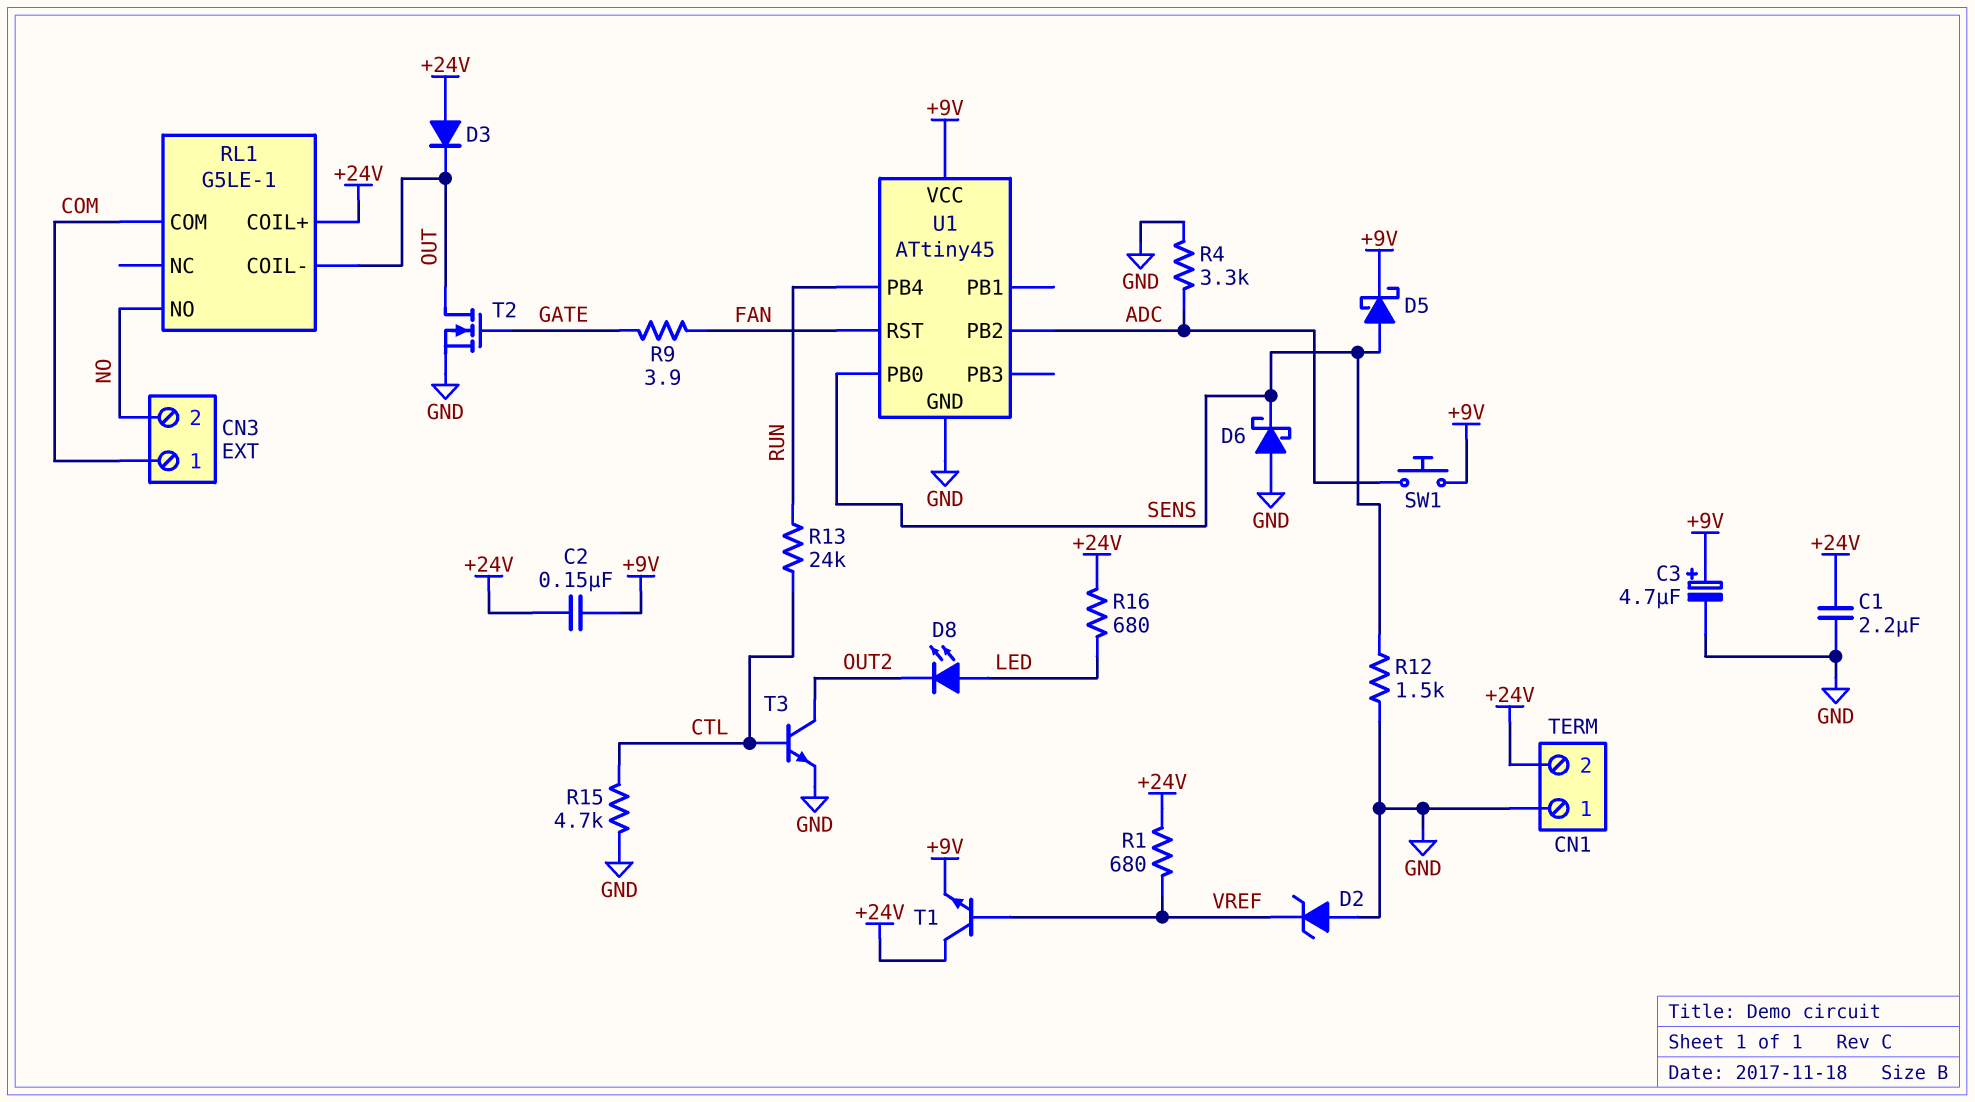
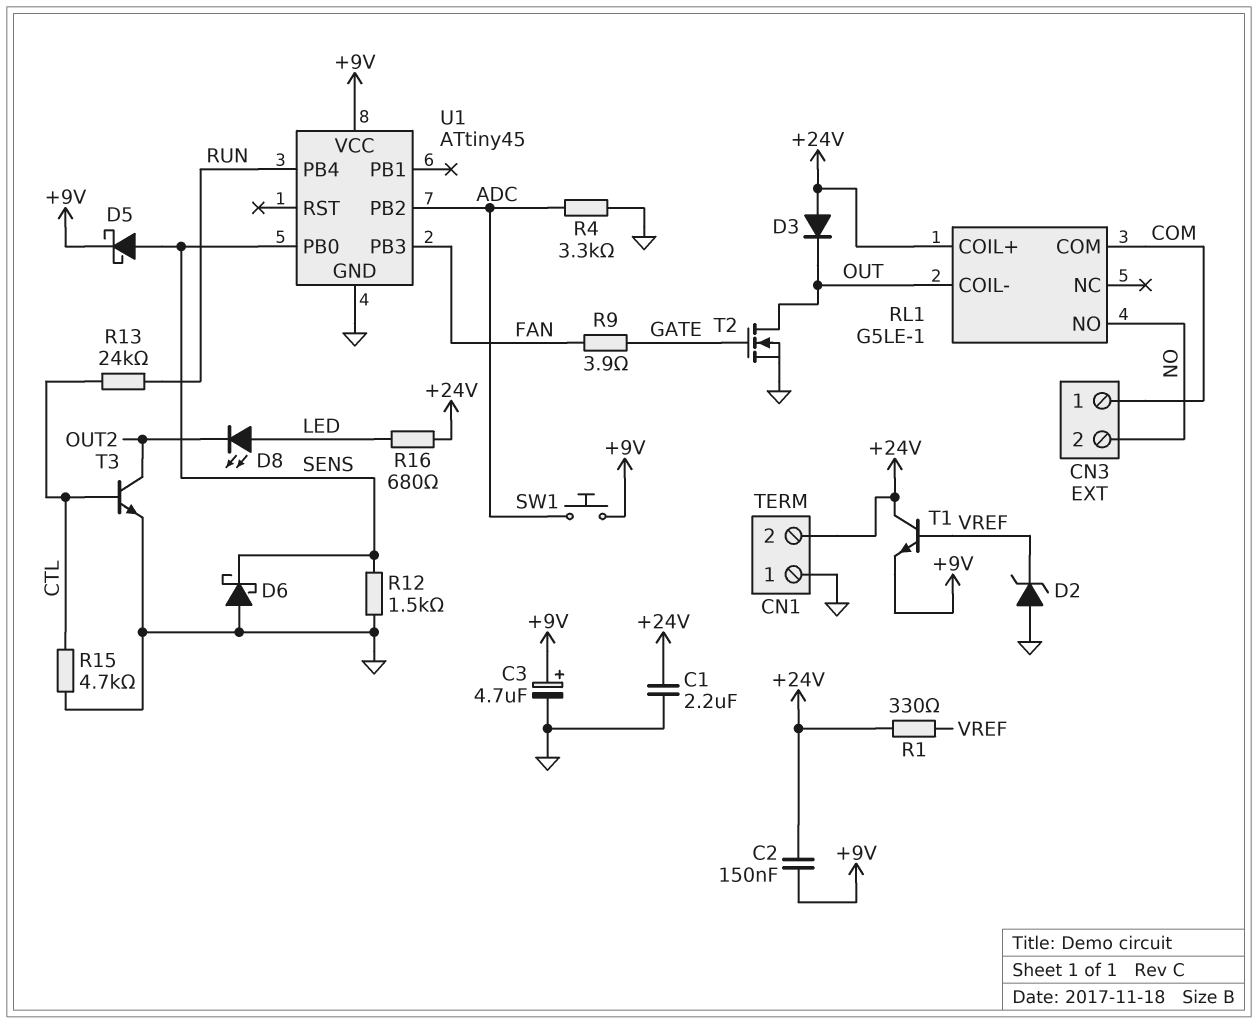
R1: 680 (+24V, VREF) -> 330 (+24V, VREF)
U1 pin PB3: none -> FAN
U1 pin RST: FAN -> none

